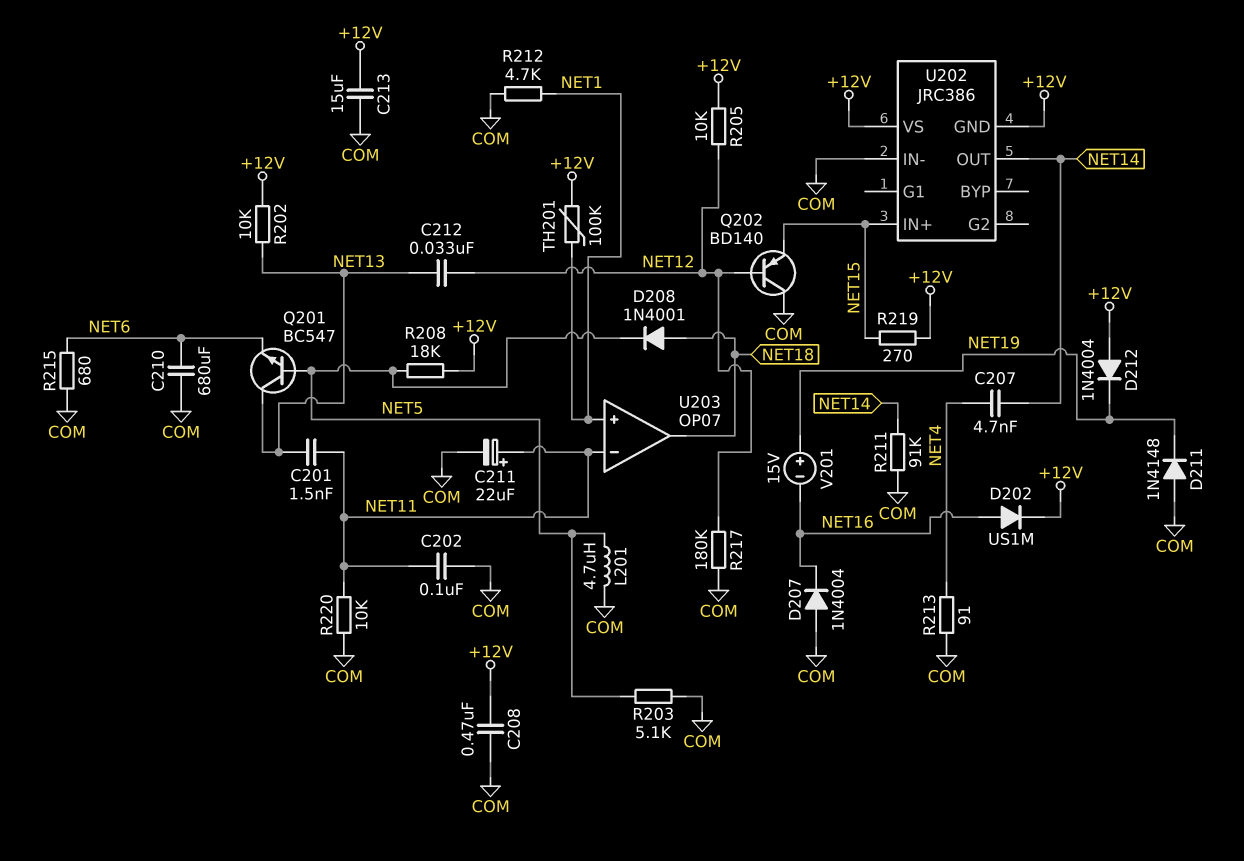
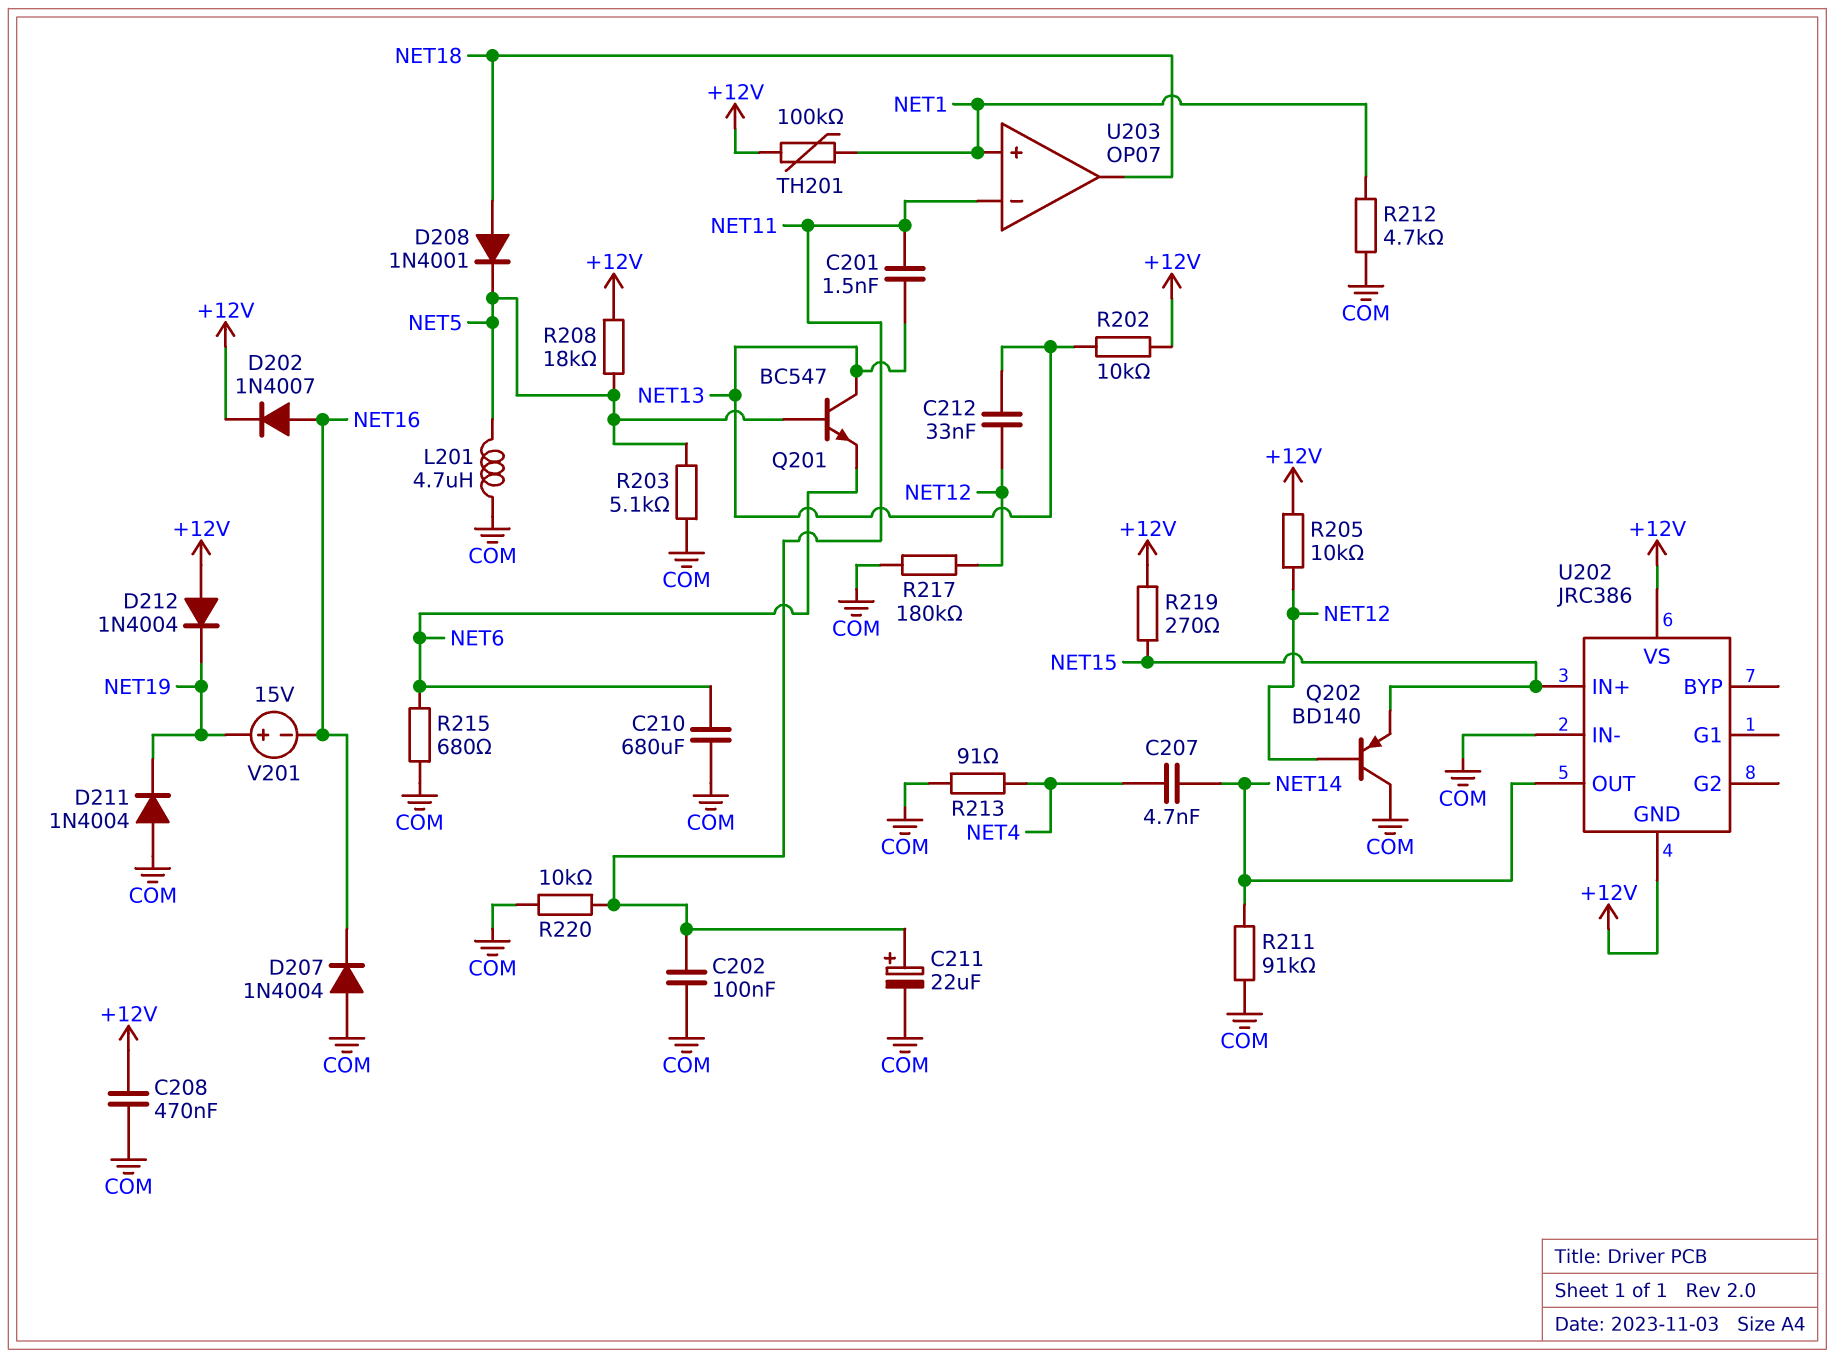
C213: 15uF (+12V, COM) -> none
D202: diode US1M (A NET16, K +12V) -> diode 1N4007 (A NET16, K +12V)
D211: diode 1N4148 (A COM, K NET19) -> diode 1N4004 (A COM, K NET19)

